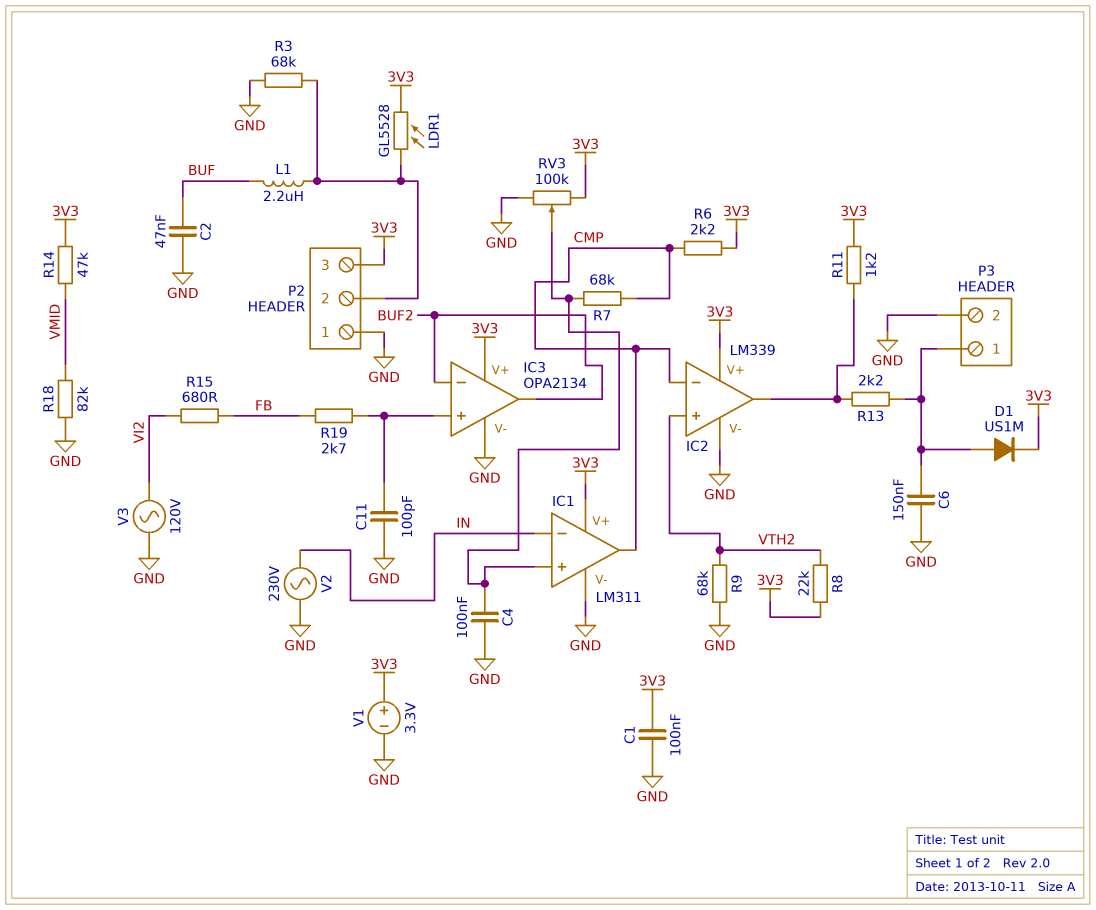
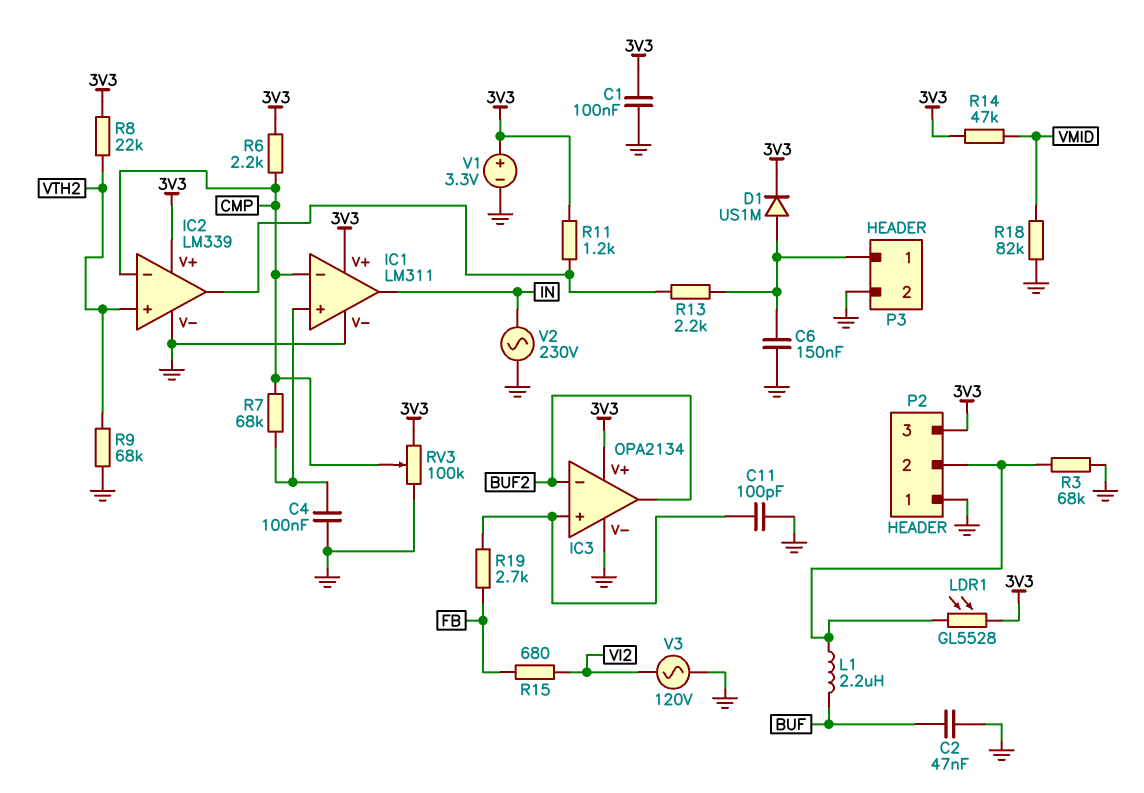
IC1 pin in-: IN -> CMP
IC1 pin out: CMP -> IN
RV3: 100k (3V3, GND, wiper IC1/in+) -> 100k (3V3, GND, wiper CMP)

